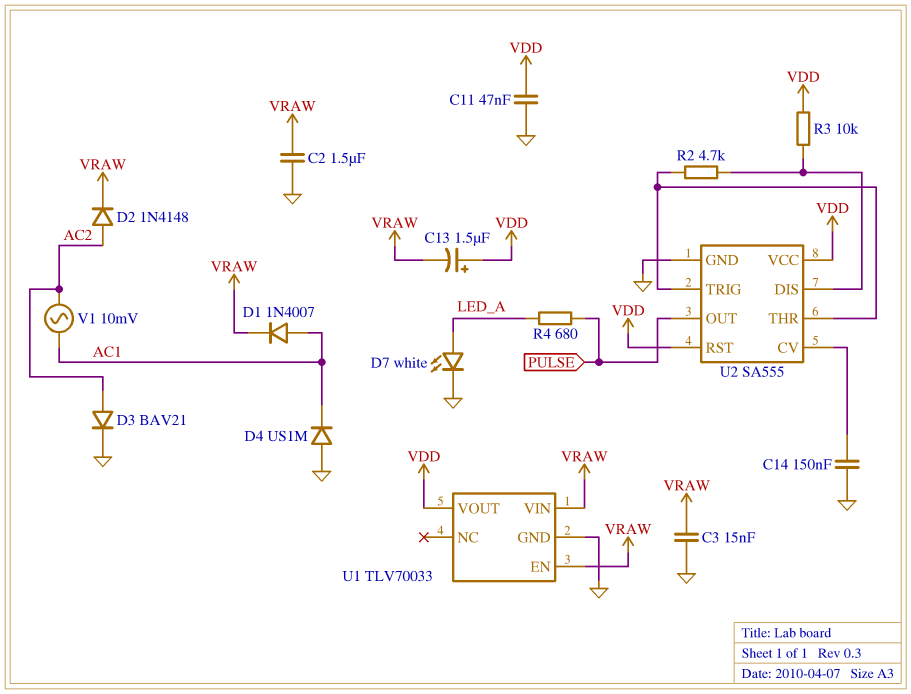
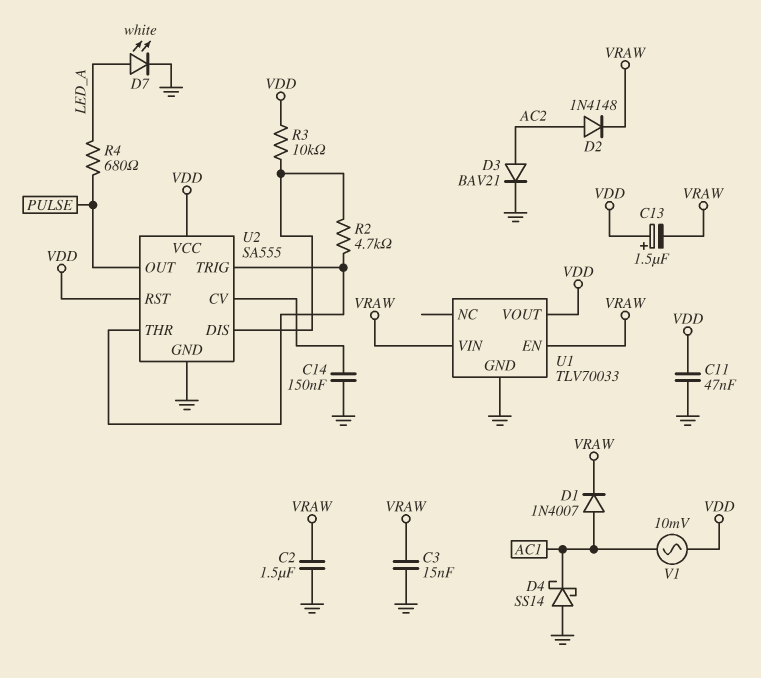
D4: diode US1M (A GND, K AC1) -> schottky SS14 (A GND, K AC1)
V1: AC 10mV (AC1, AC2) -> AC 10mV (AC1, VDD)

